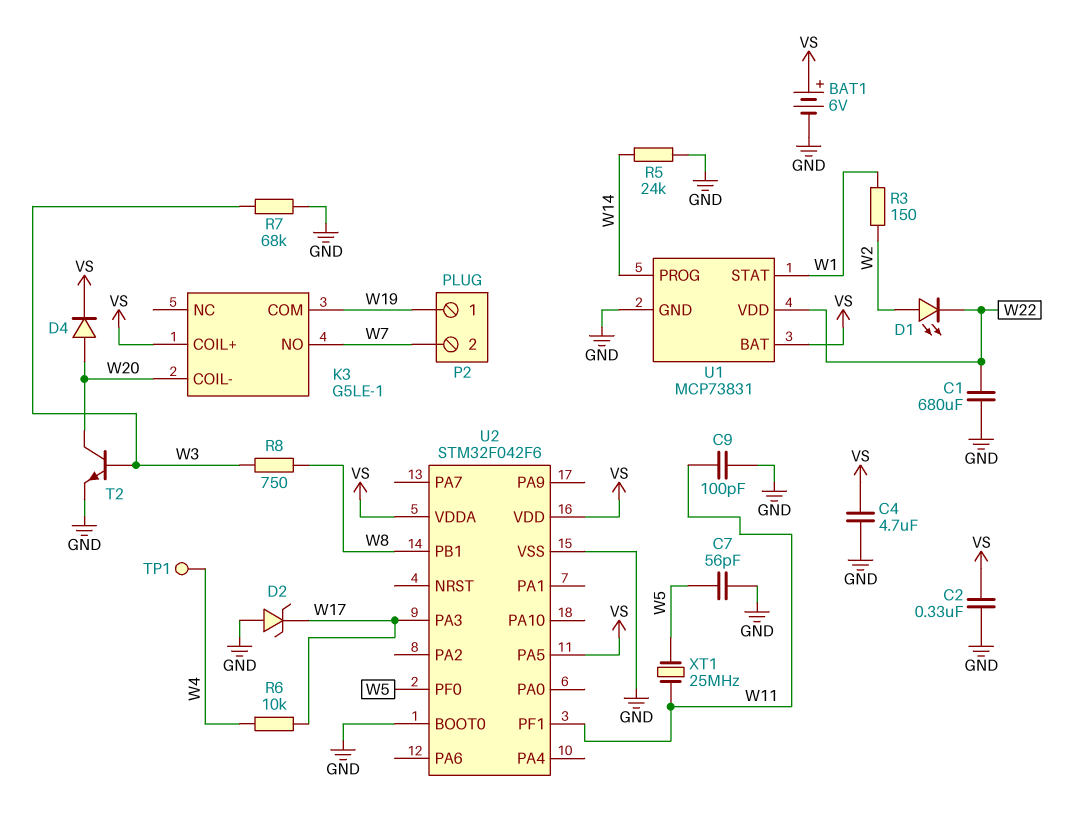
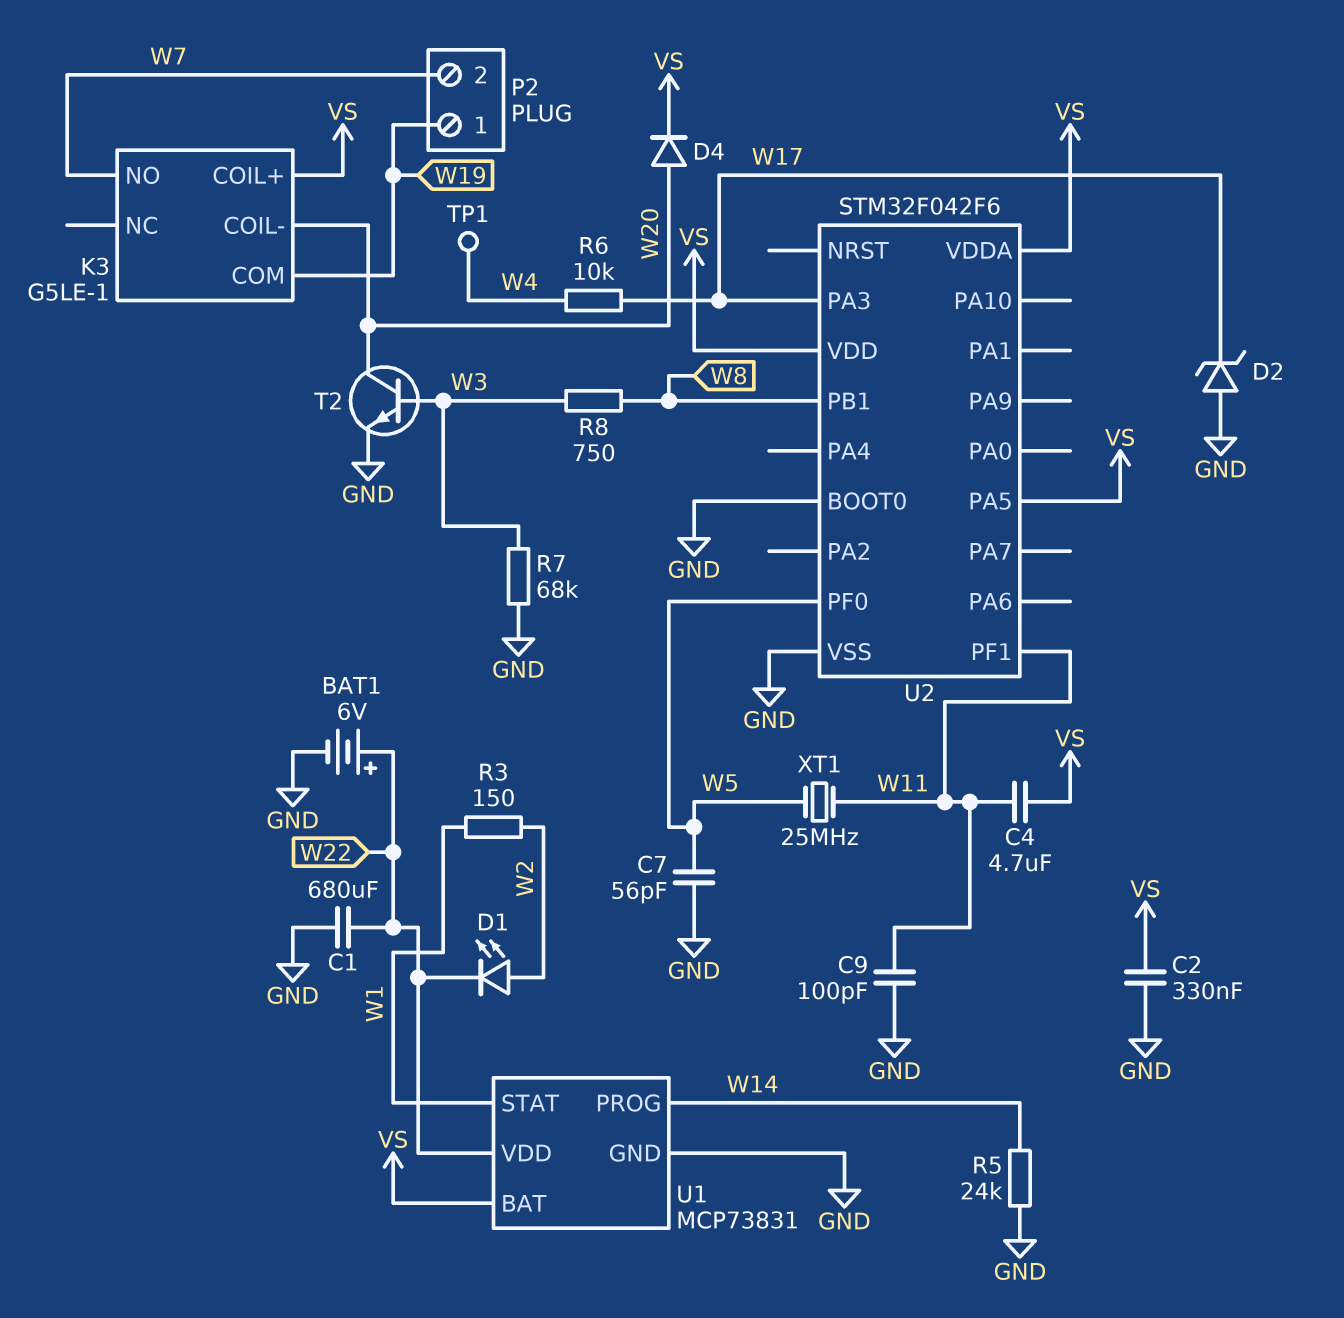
BAT1: 6V (plus VS, minus GND) -> 6V (plus W22, minus GND)
C4: 4.7uF (GND, VS) -> 4.7uF (VS, W11)

